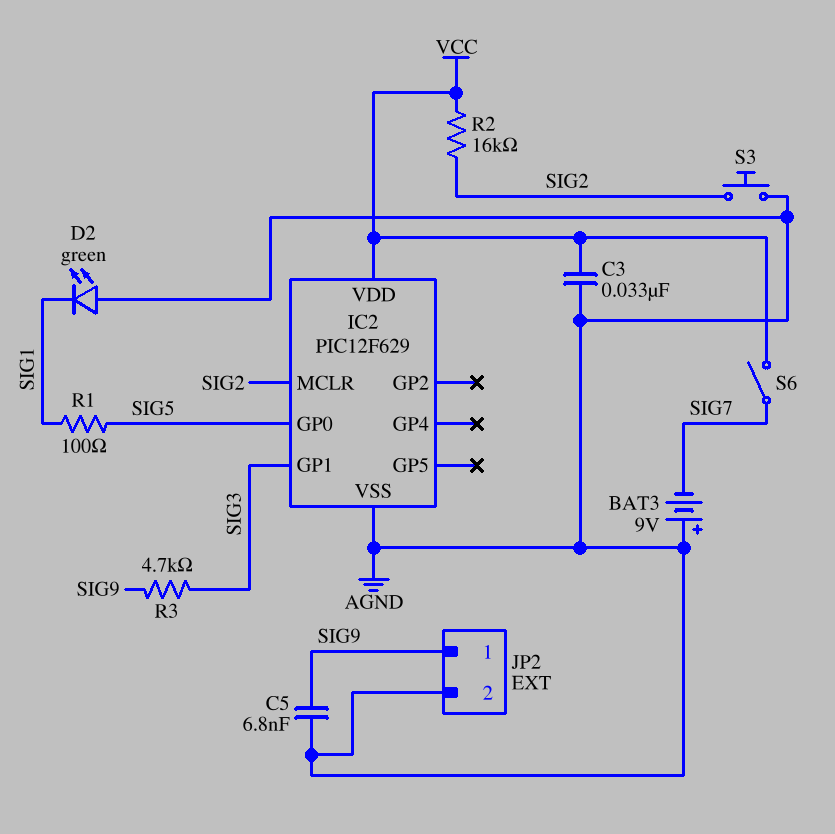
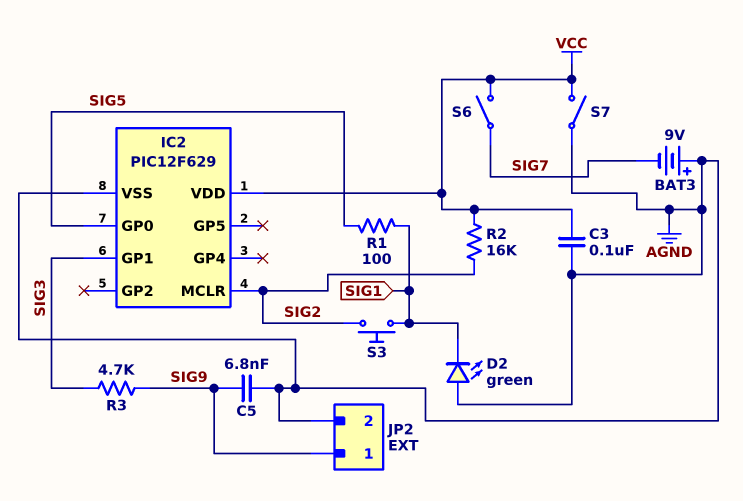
C3: 33nF (AGND, VCC) -> 100nF (AGND, VCC)
S3: button (AGND, SIG2) -> button (SIG1, SIG2)
S7: none -> switch (AGND, VCC)

